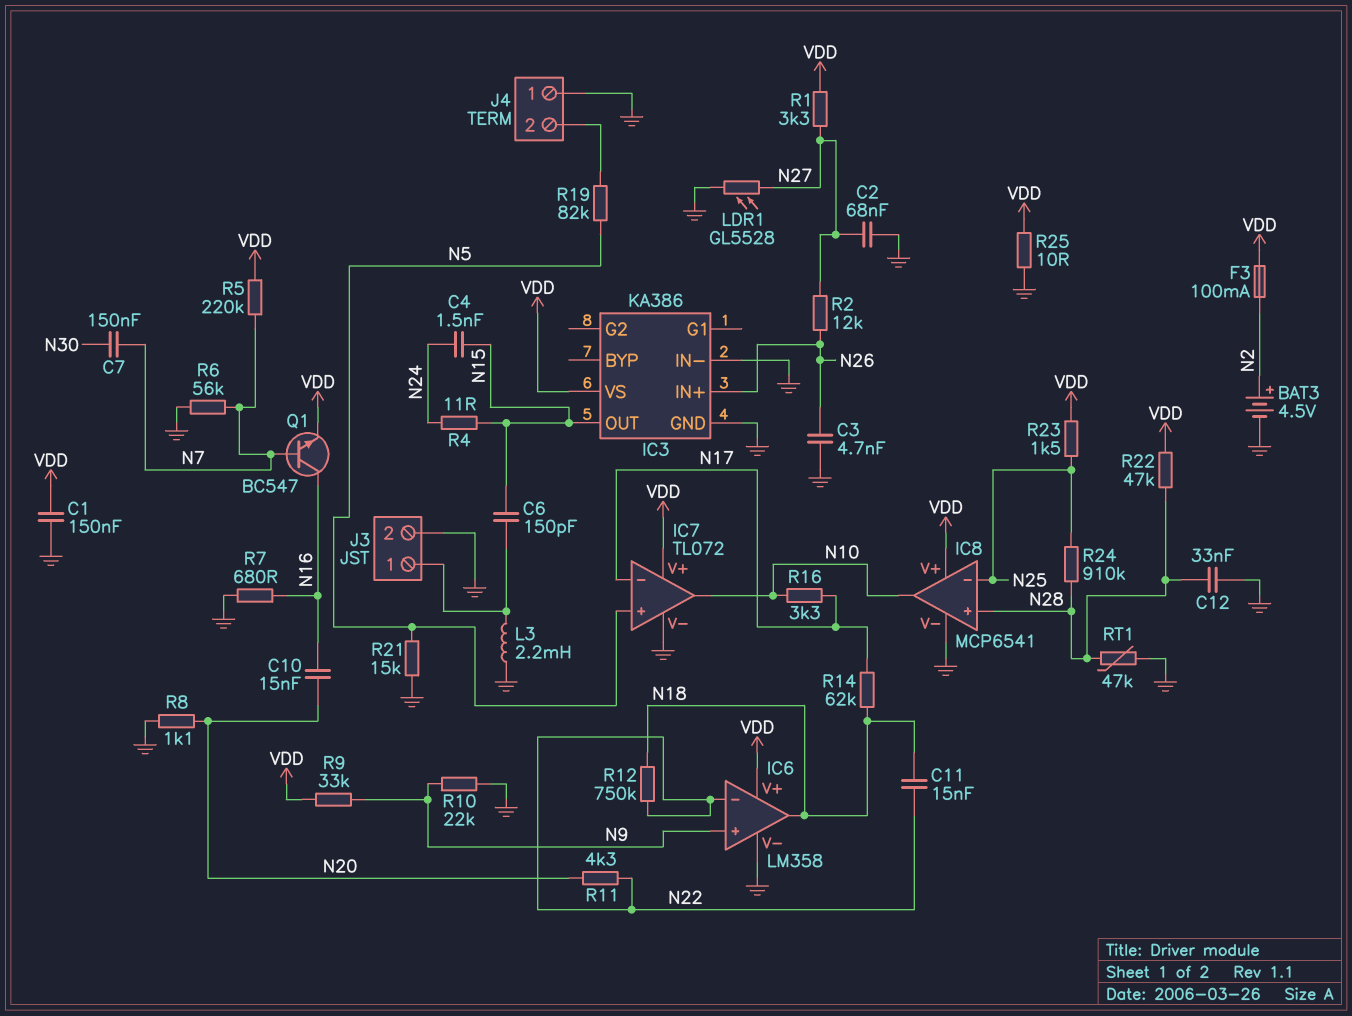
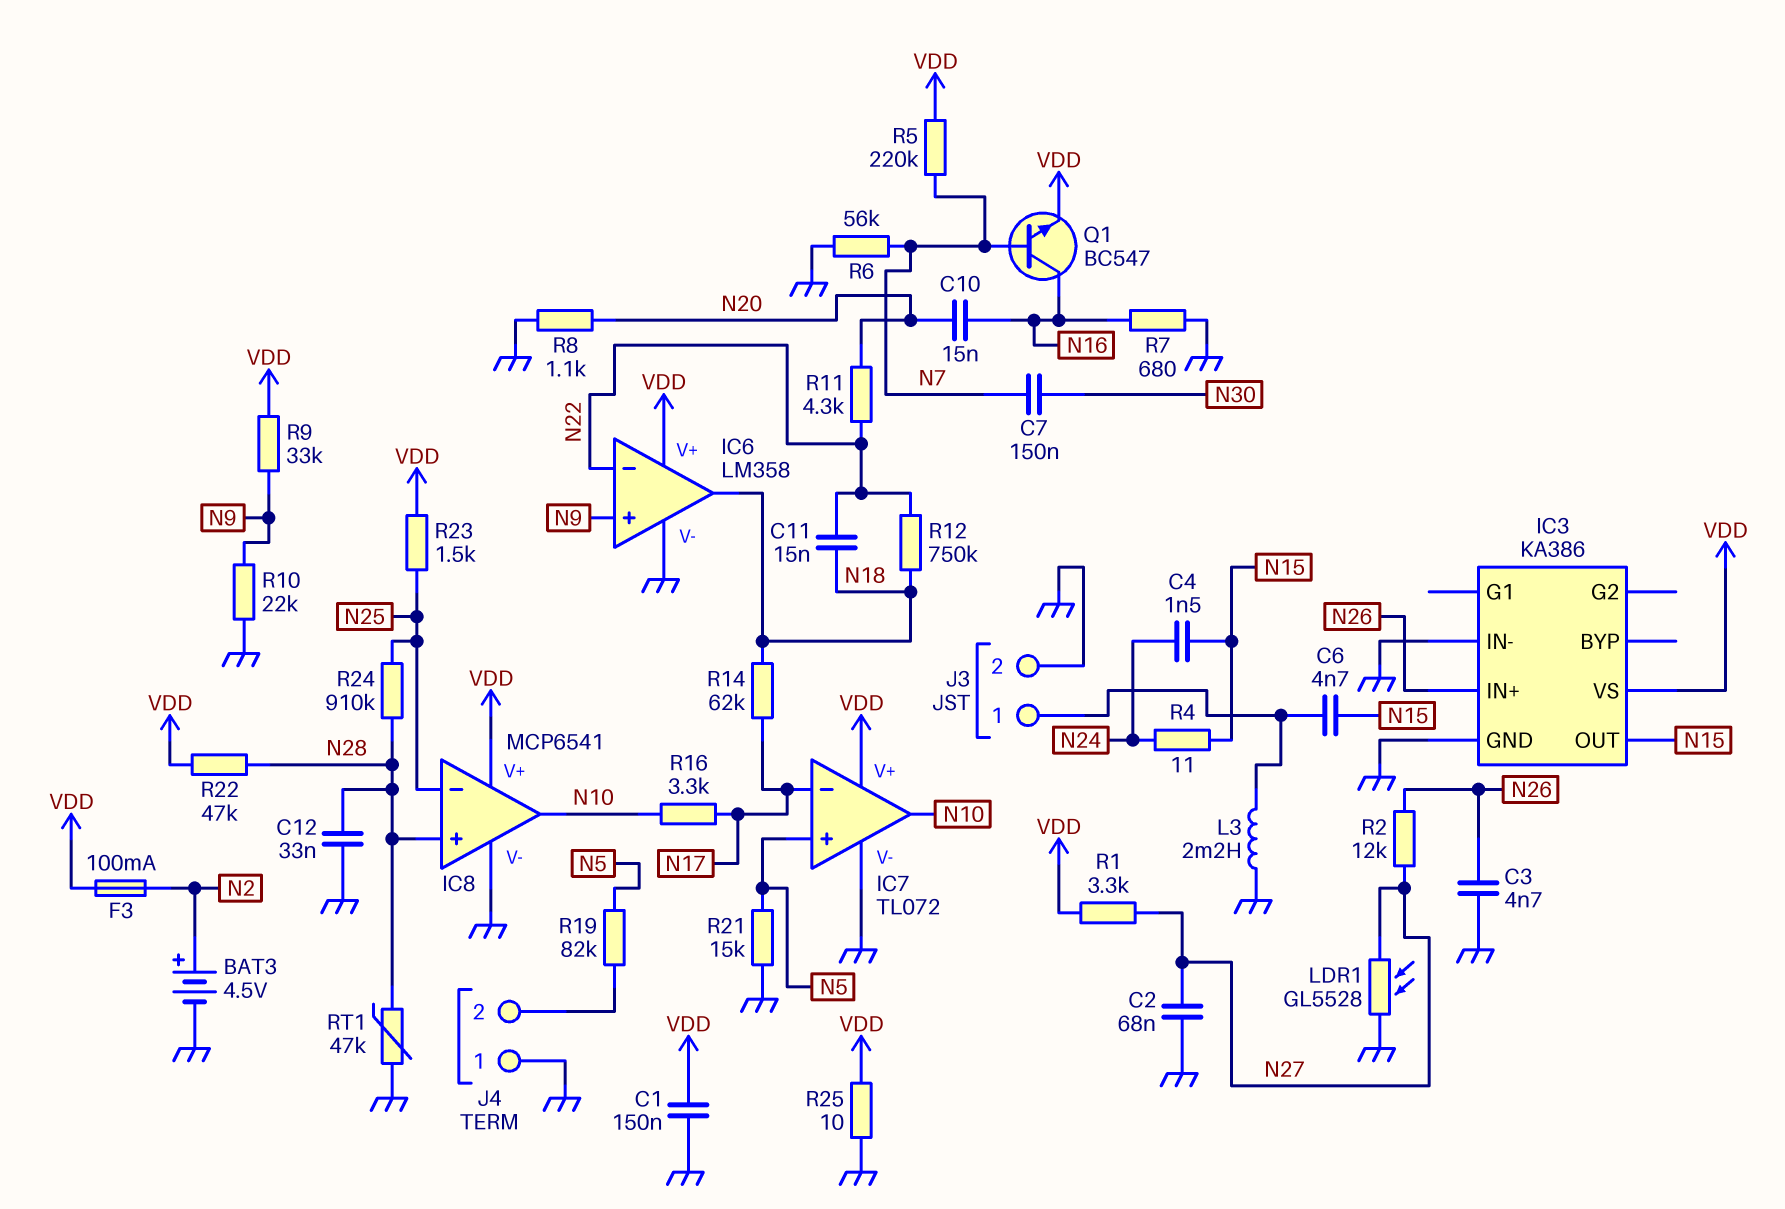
C6: 150pF (J3/1, N15) -> 4.7nF (J3/1, N15)

